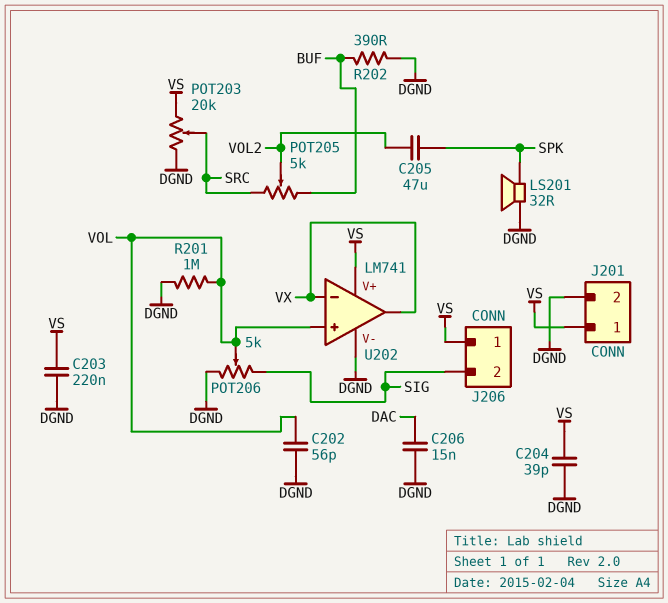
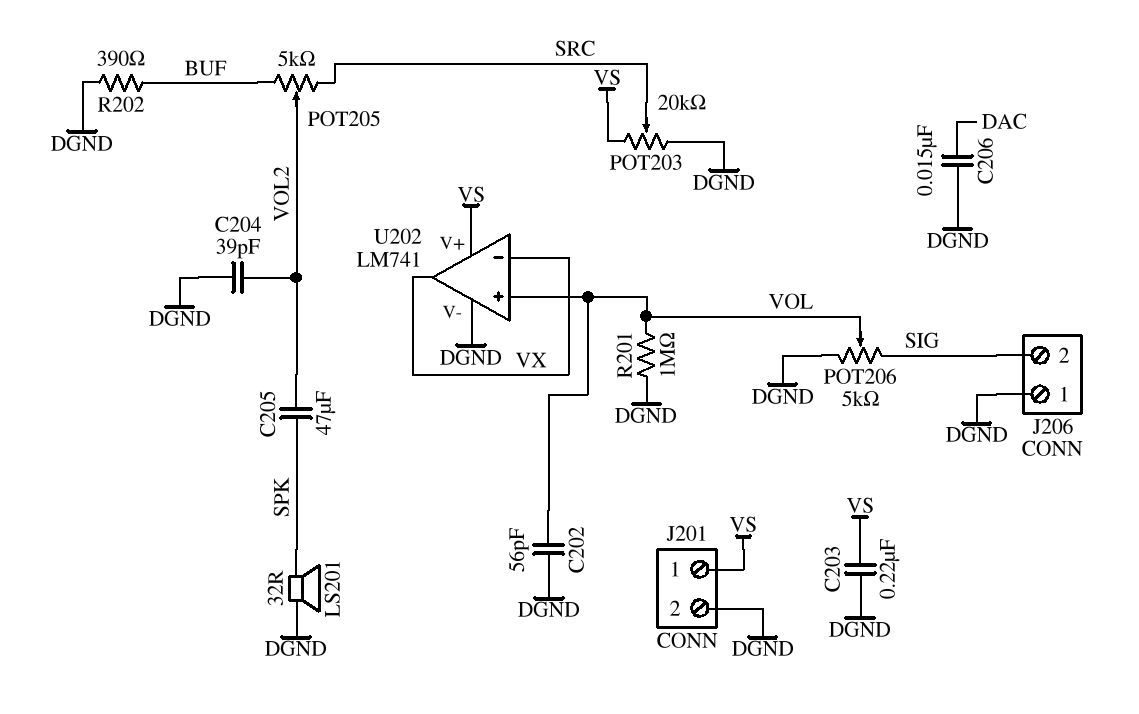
C204: 39pF (DGND, VS) -> 39pF (DGND, VOL2)
J206 pin 1: VS -> DGND

